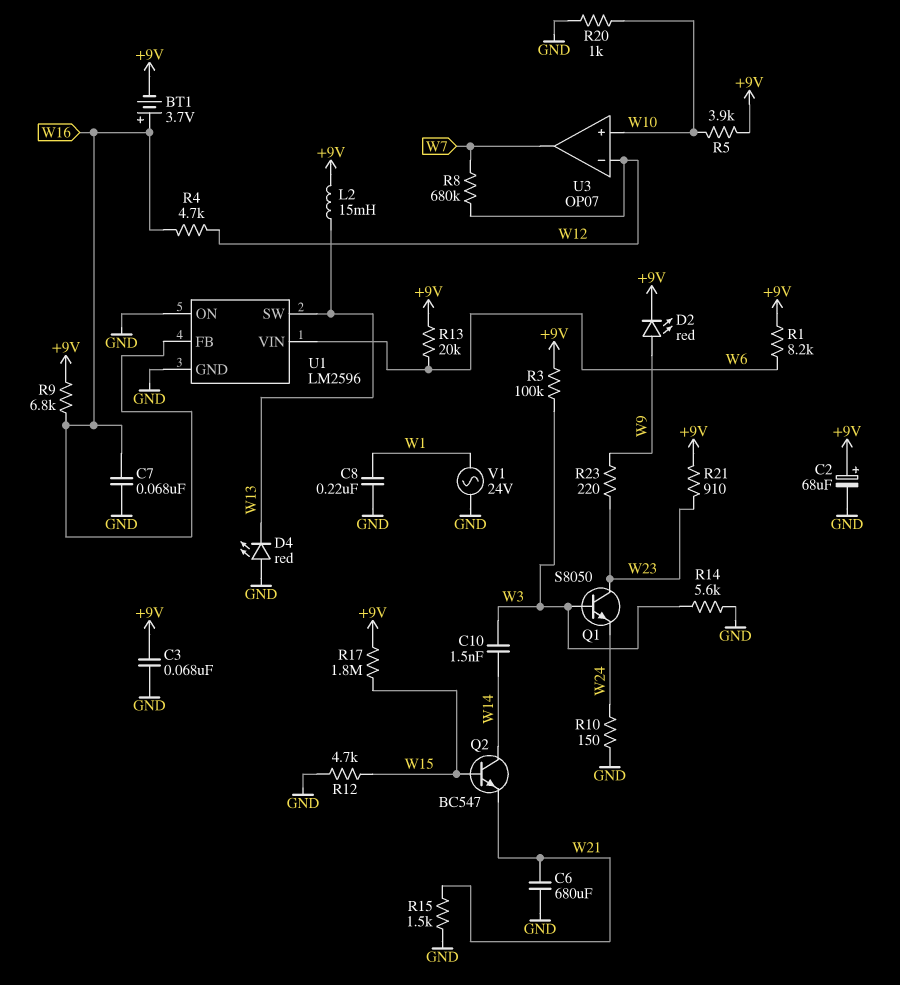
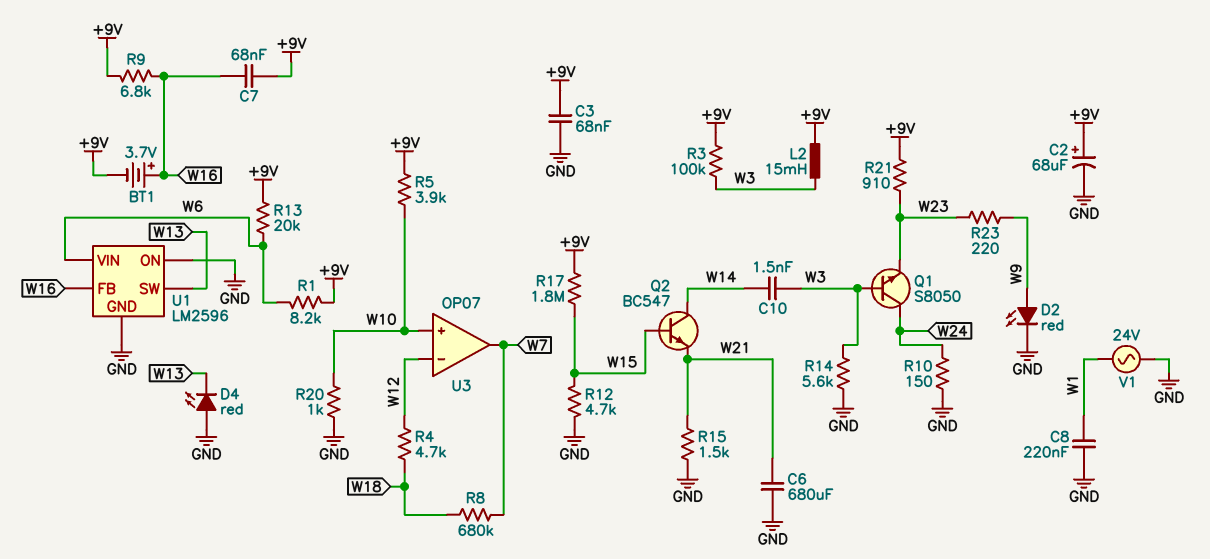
C7: 68nF (GND, W16) -> 68nF (+9V, W16)
D2: LED red (A W9, K +9V) -> LED red (A W9, K GND)
L2: 15mH (+9V, W13) -> 15mH (+9V, W3)
Q1: NPN S8050 (B W3, C W23, E W24) -> NPN S8050 (B W3, C W24, E W23)
R4: 4.7k (W12, W16) -> 4.7k (W12, W18)
R8: 680k (W7, W12) -> 680k (W7, W18)

